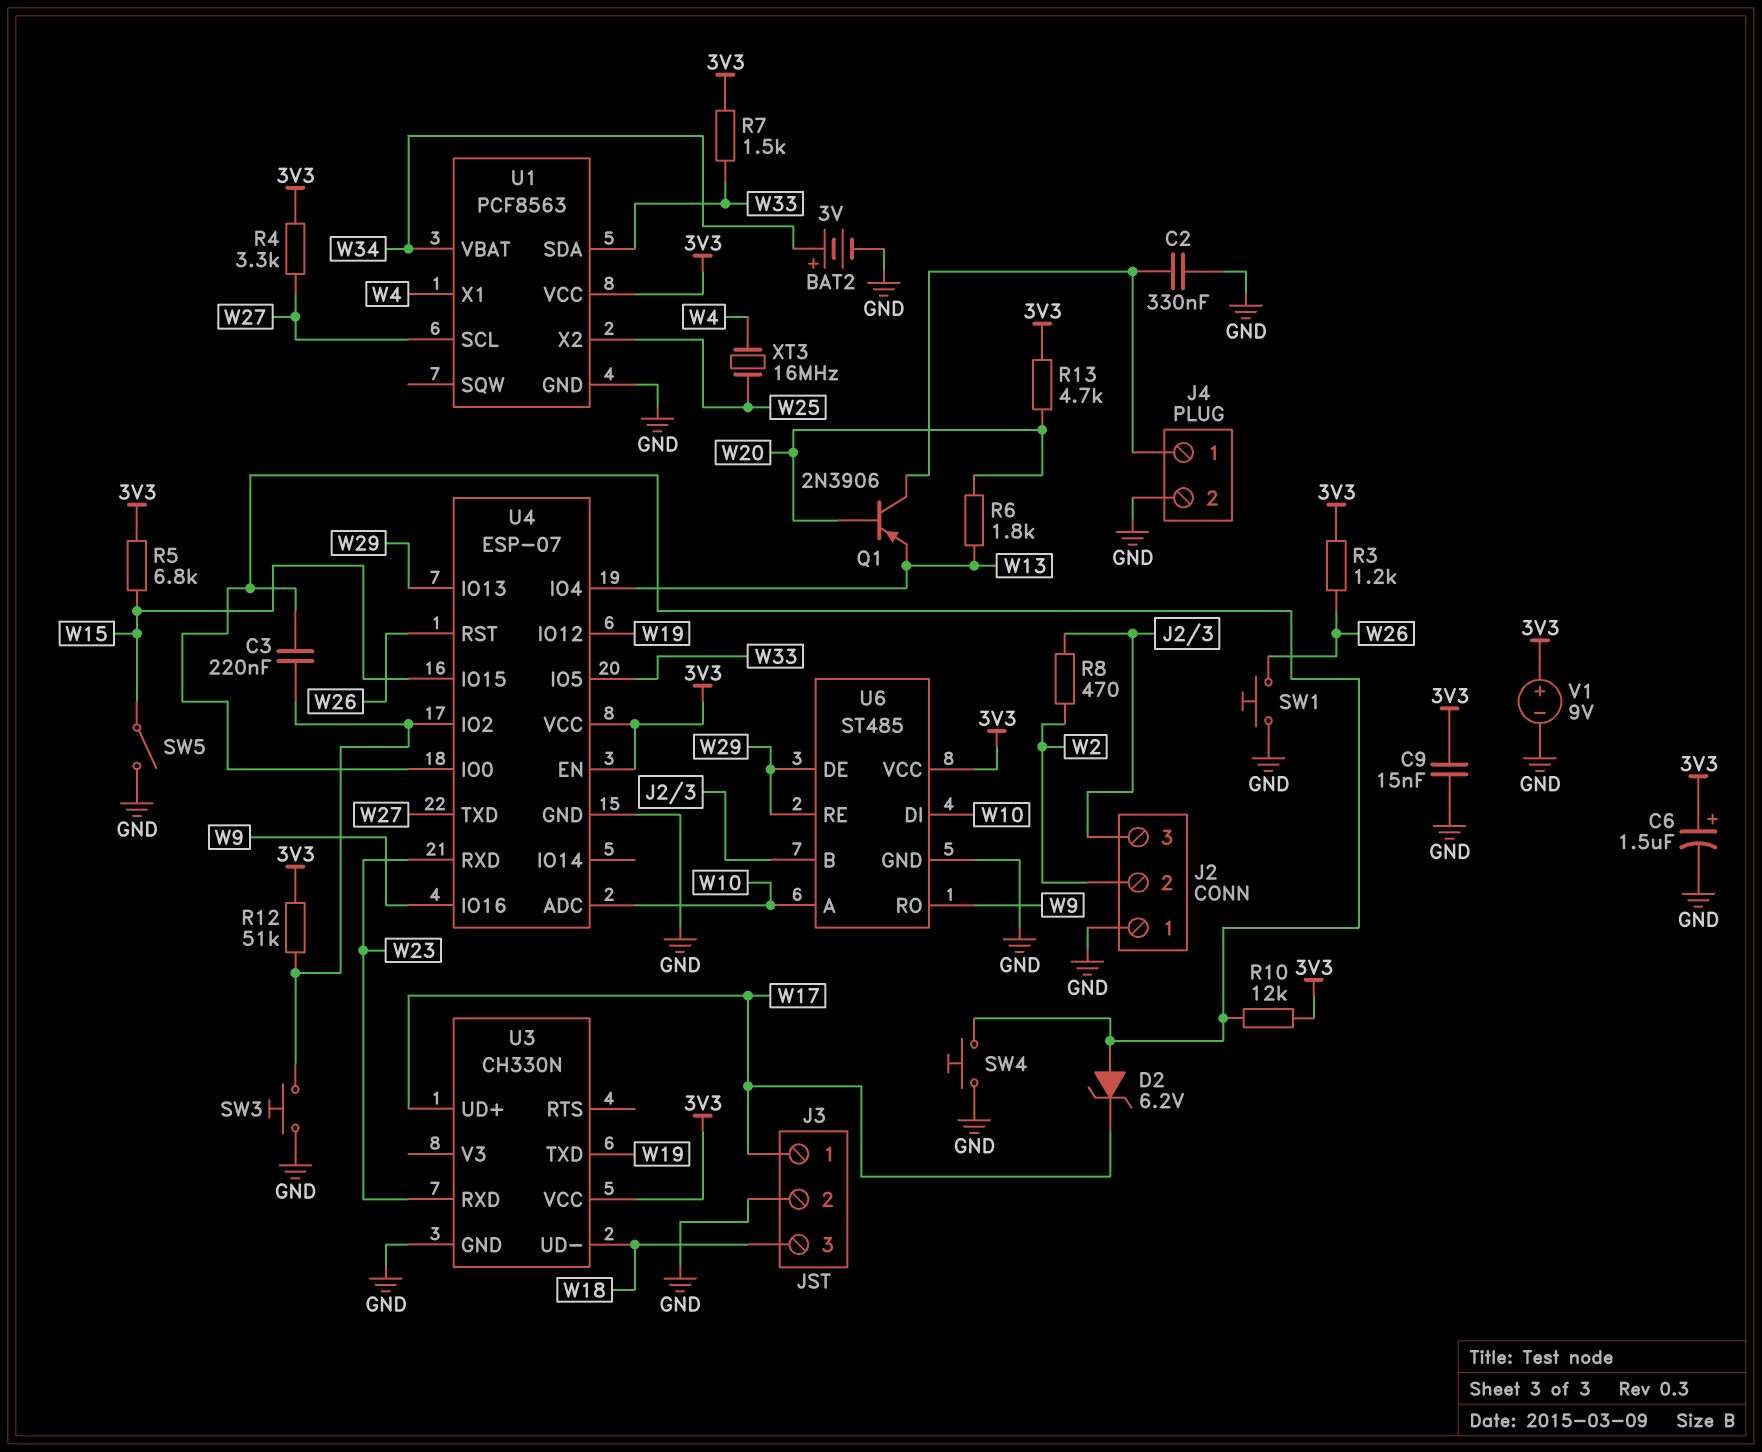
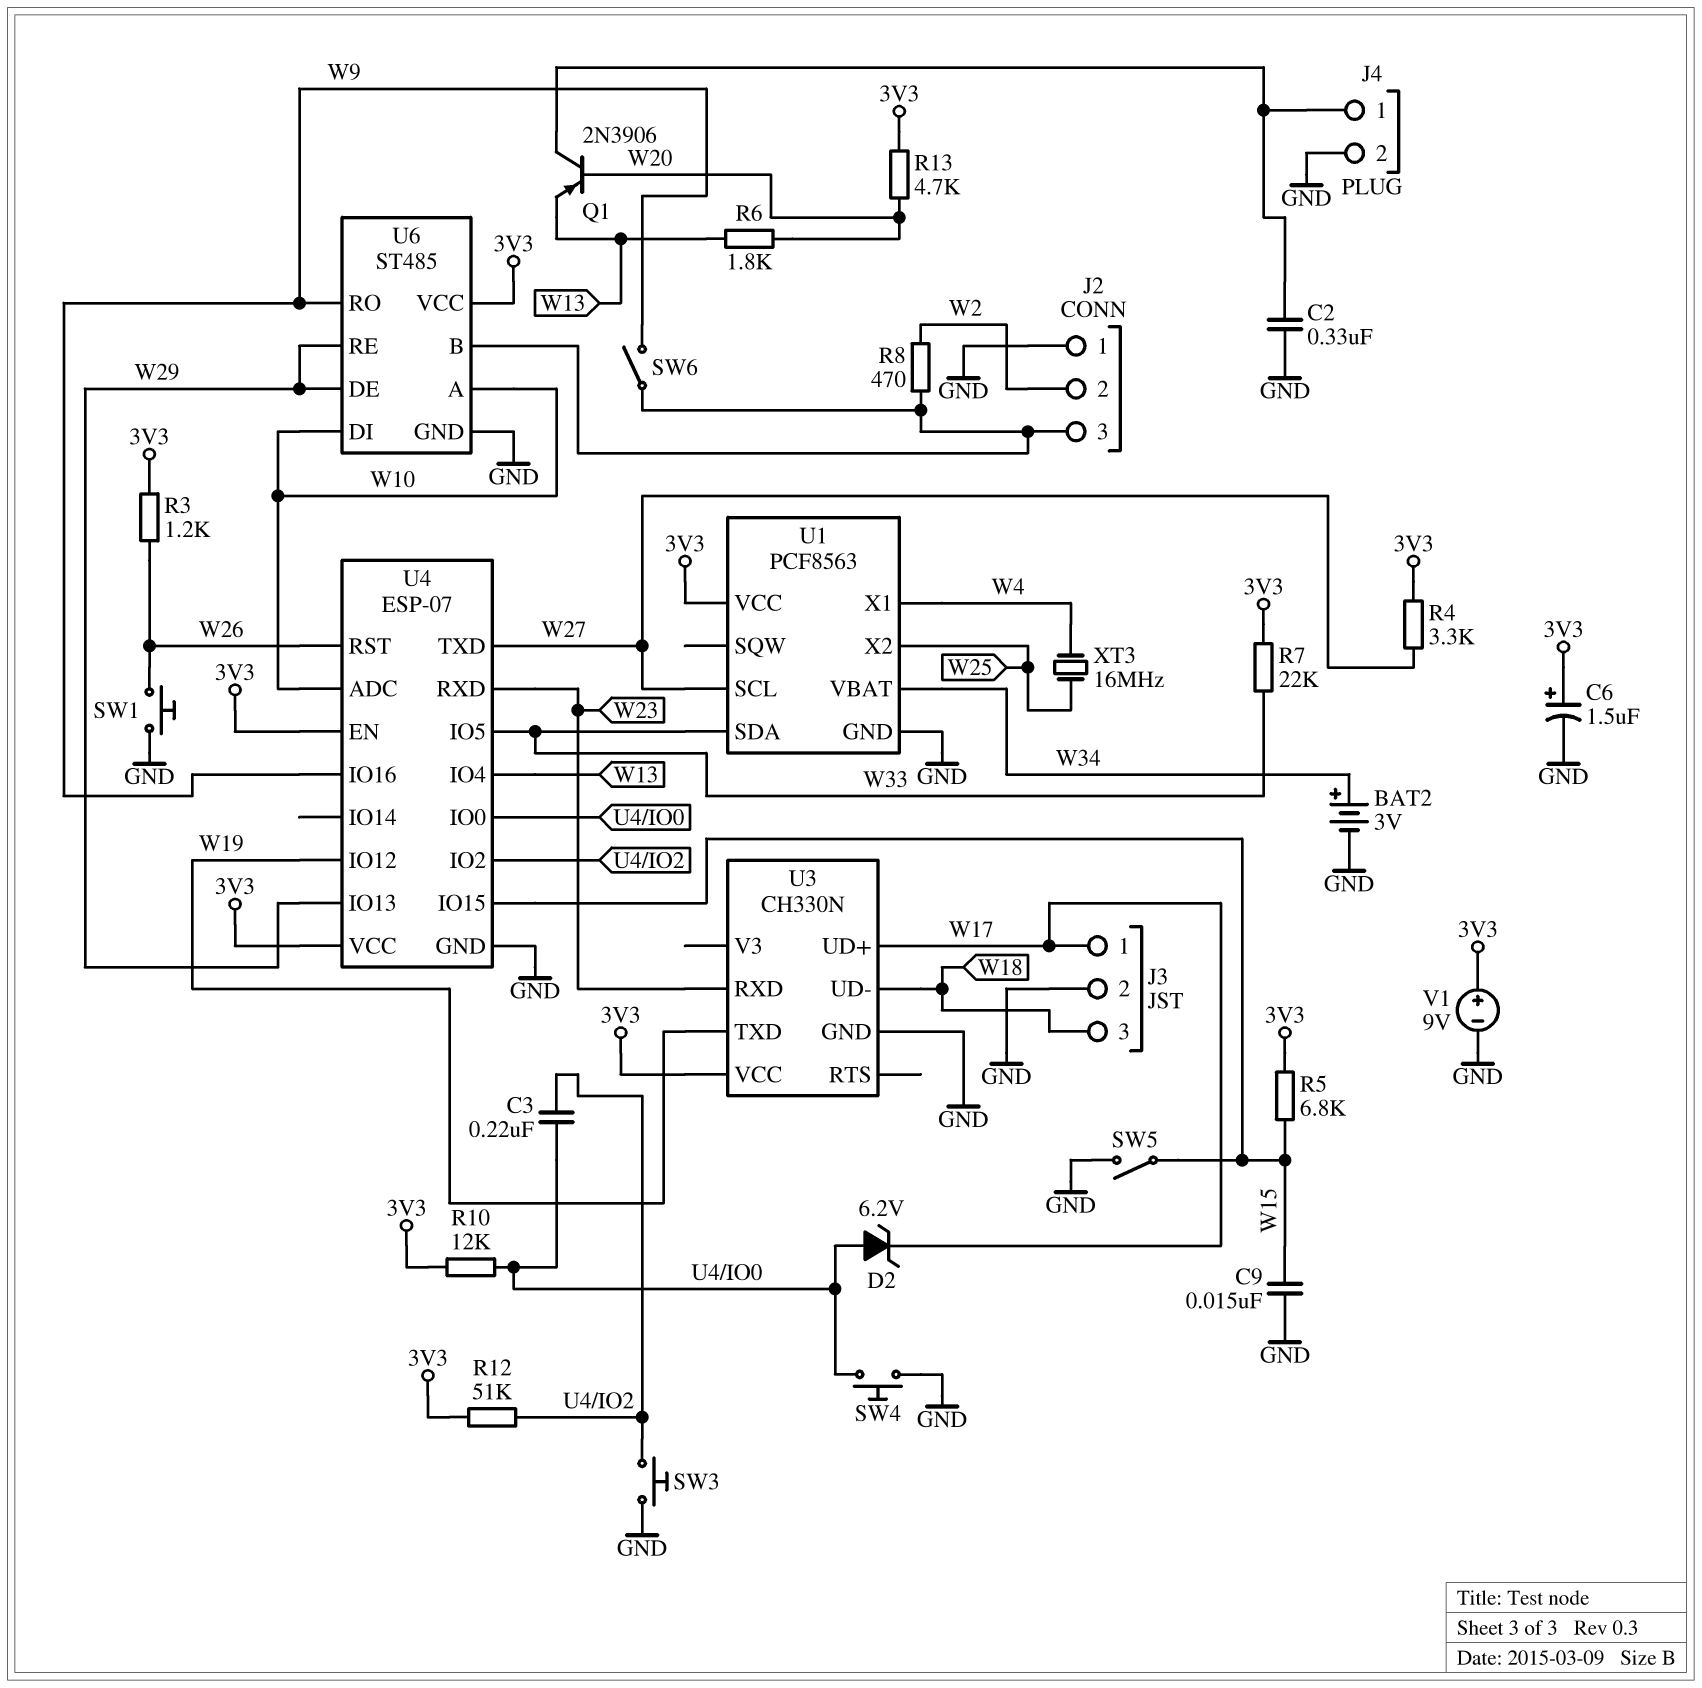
C9: 15nF (3V3, GND) -> 15nF (GND, W15)
R7: 1.5k (3V3, W33) -> 22k (3V3, W33)
SW6: none -> switch (J2/3, W9)

